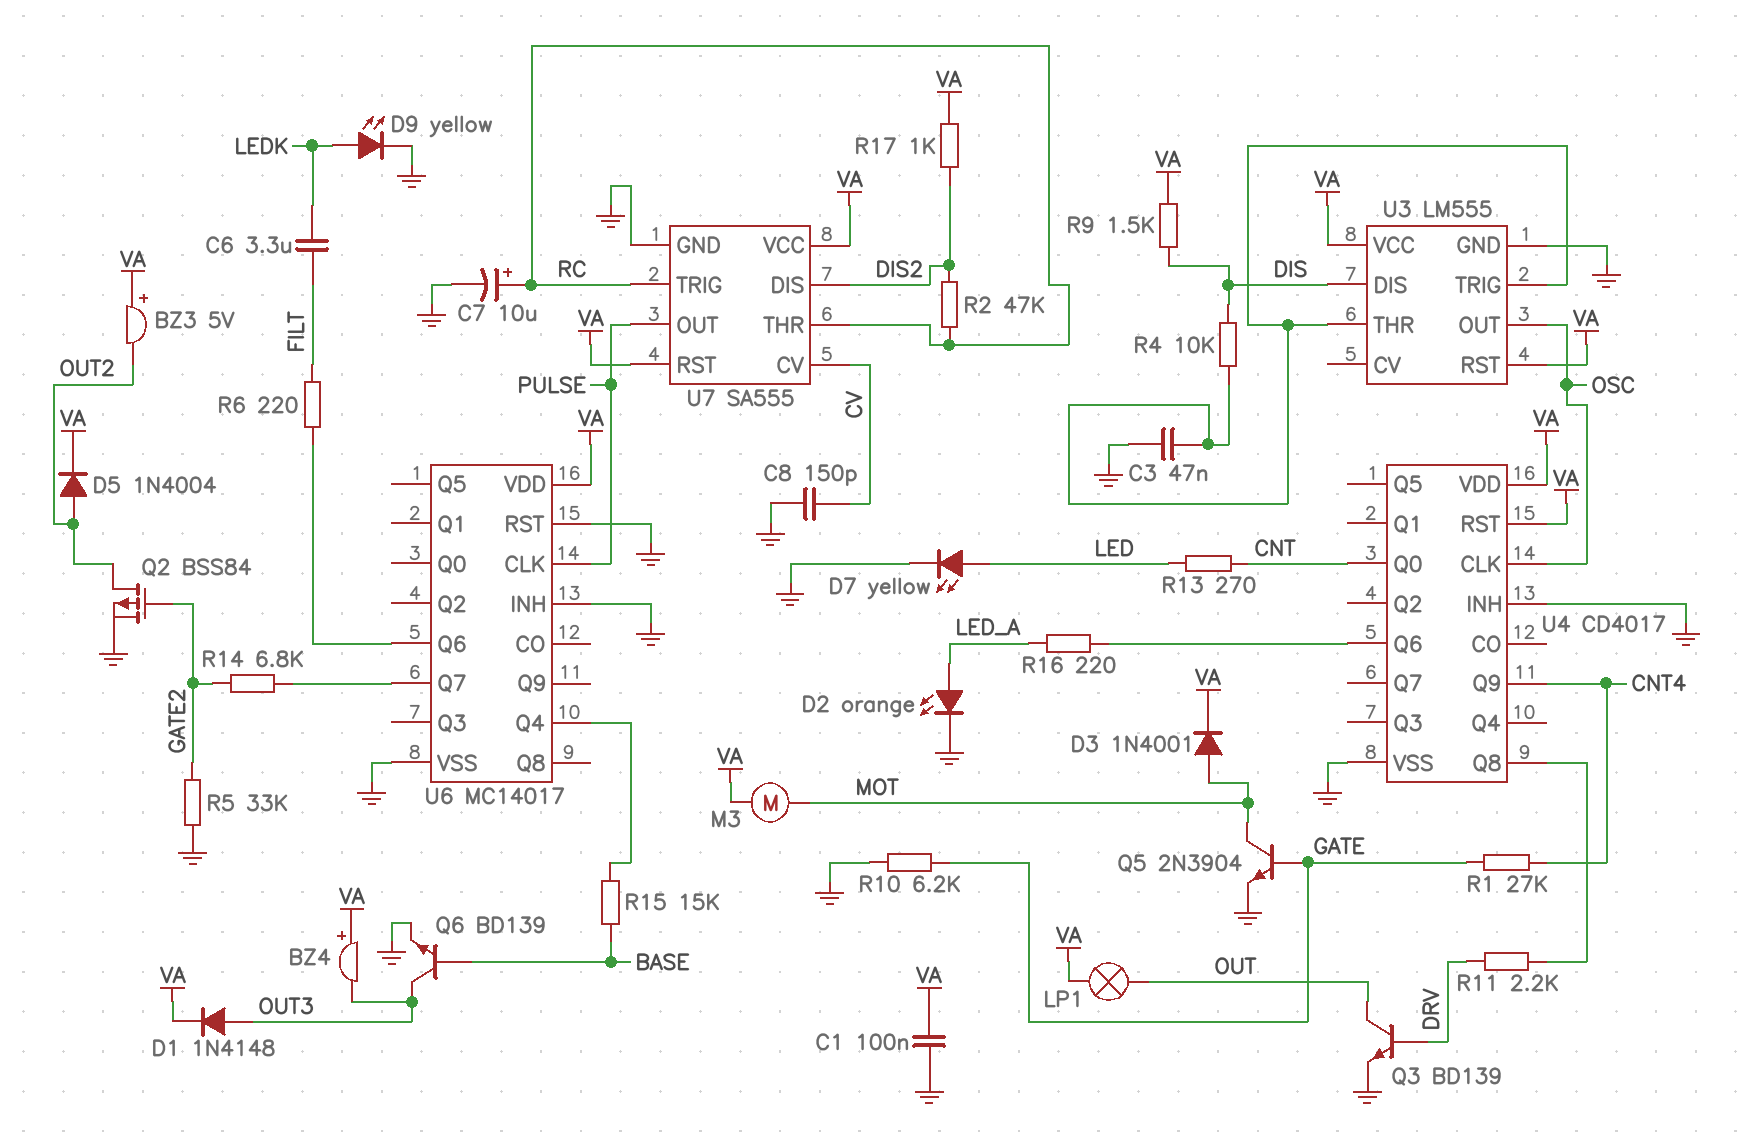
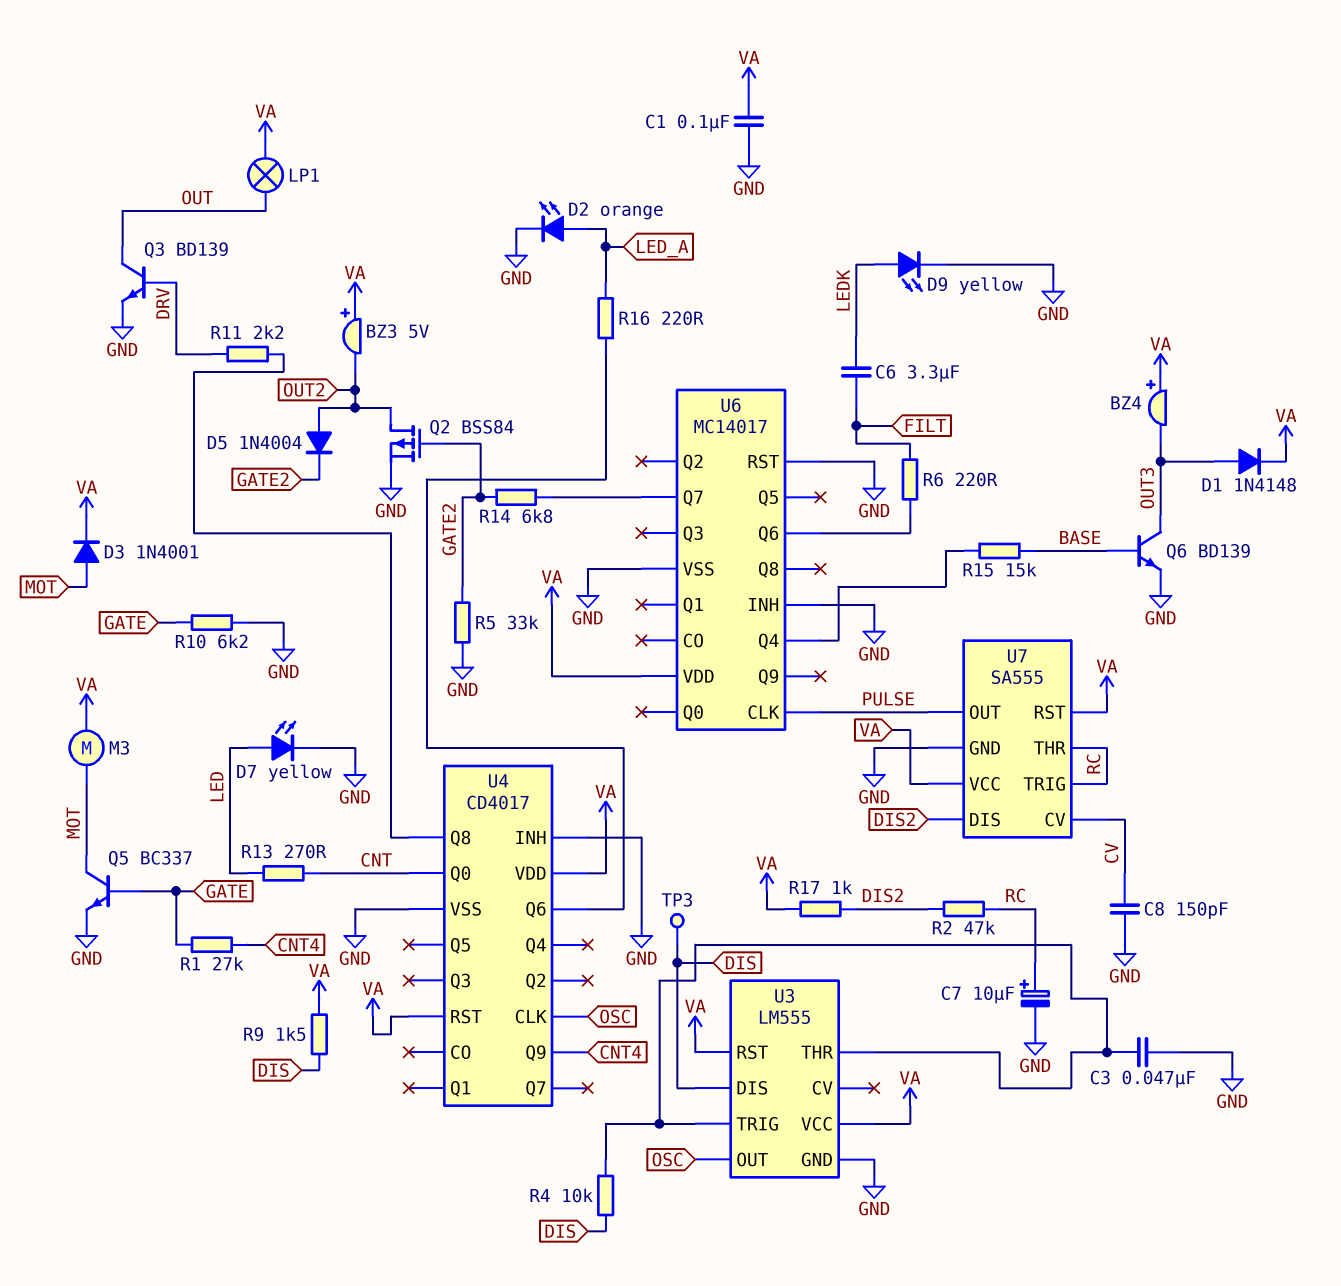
D5: diode 1N4004 (A OUT2, K VA) -> diode 1N4004 (A OUT2, K GATE2)
Q5: NPN 2N3904 (B GATE, C MOT, E GND) -> NPN BC337 (B GATE, C MOT, E GND)
TP3: none -> test point (DIS)

